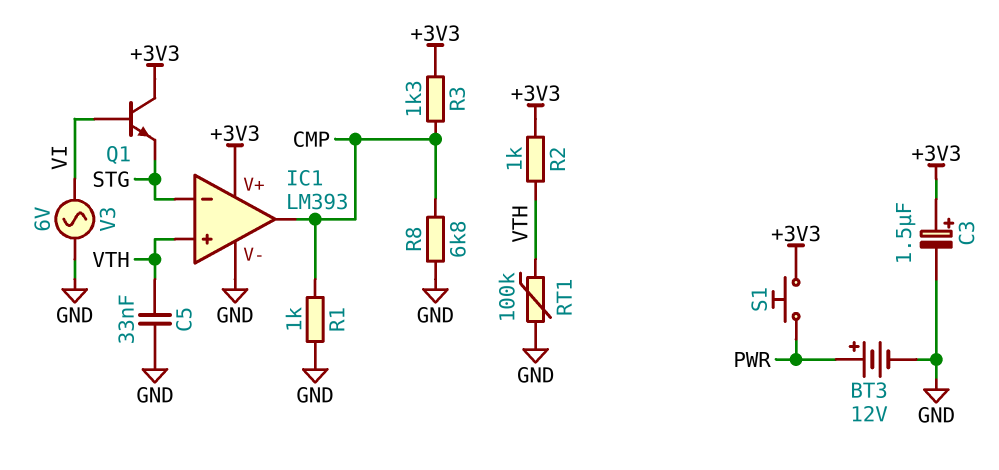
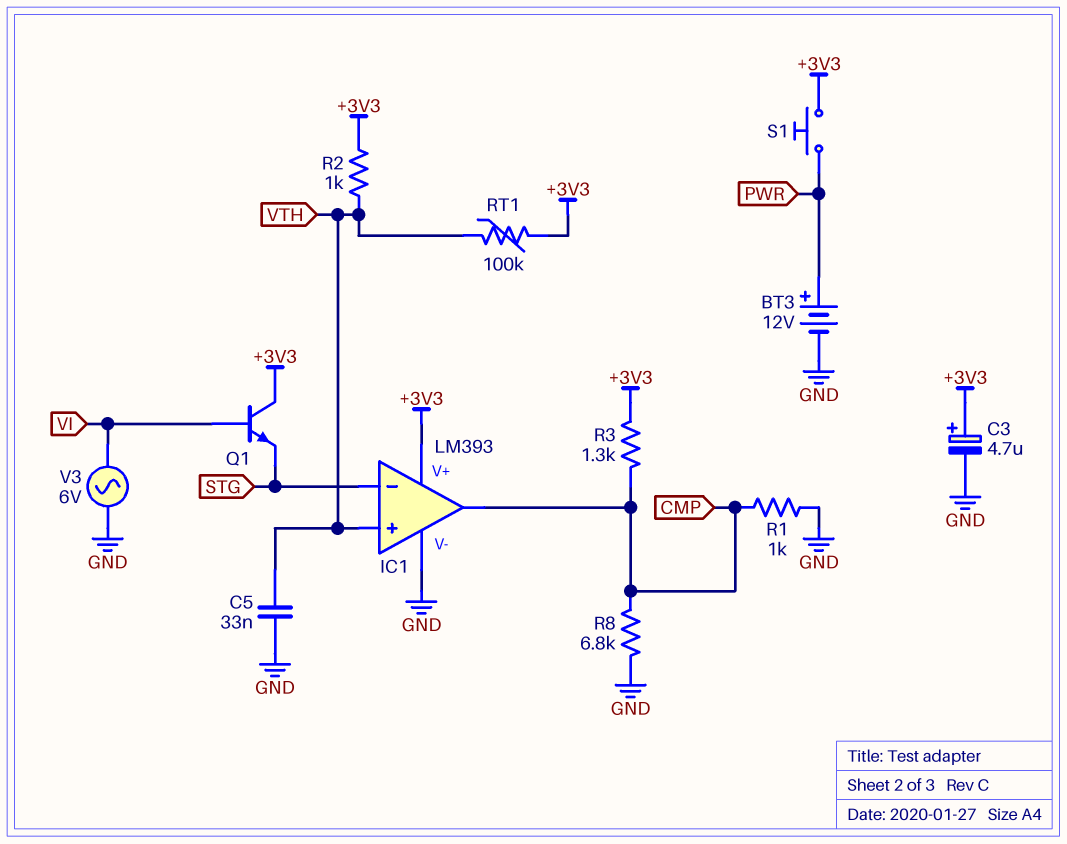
C3: 1.5uF (plus +3V3, minus GND) -> 4.7uF (plus +3V3, minus GND)
RT1: 100k (GND, VTH) -> 100k (+3V3, VTH)

